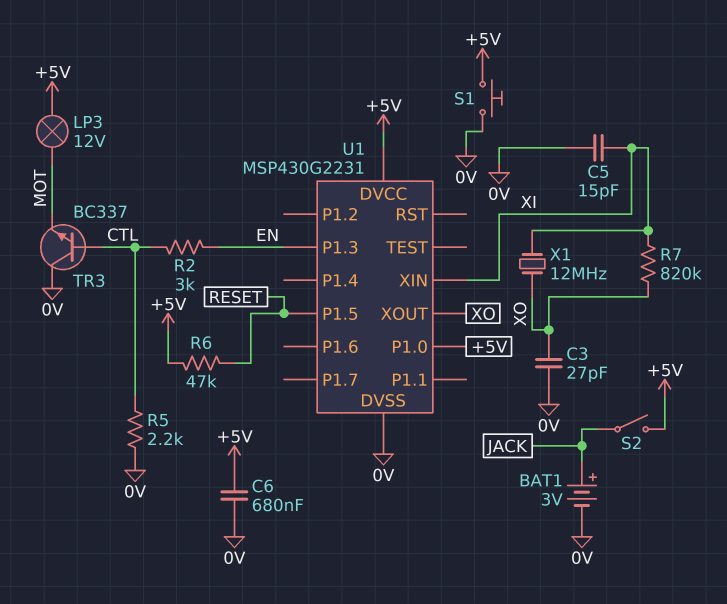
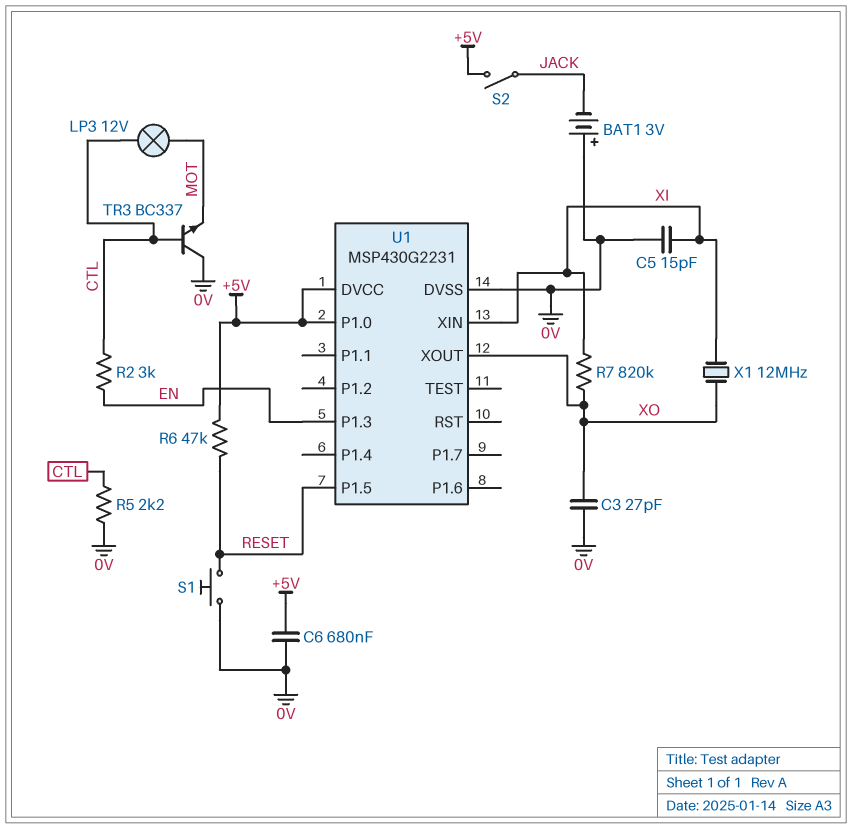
BAT1: 3V (plus JACK, minus 0V) -> 3V (plus 0V, minus JACK)
LP3: lamp 12V (+5V, MOT) -> lamp 12V (CTL, MOT)
S1: button (+5V, 0V) -> button (0V, RESET)

